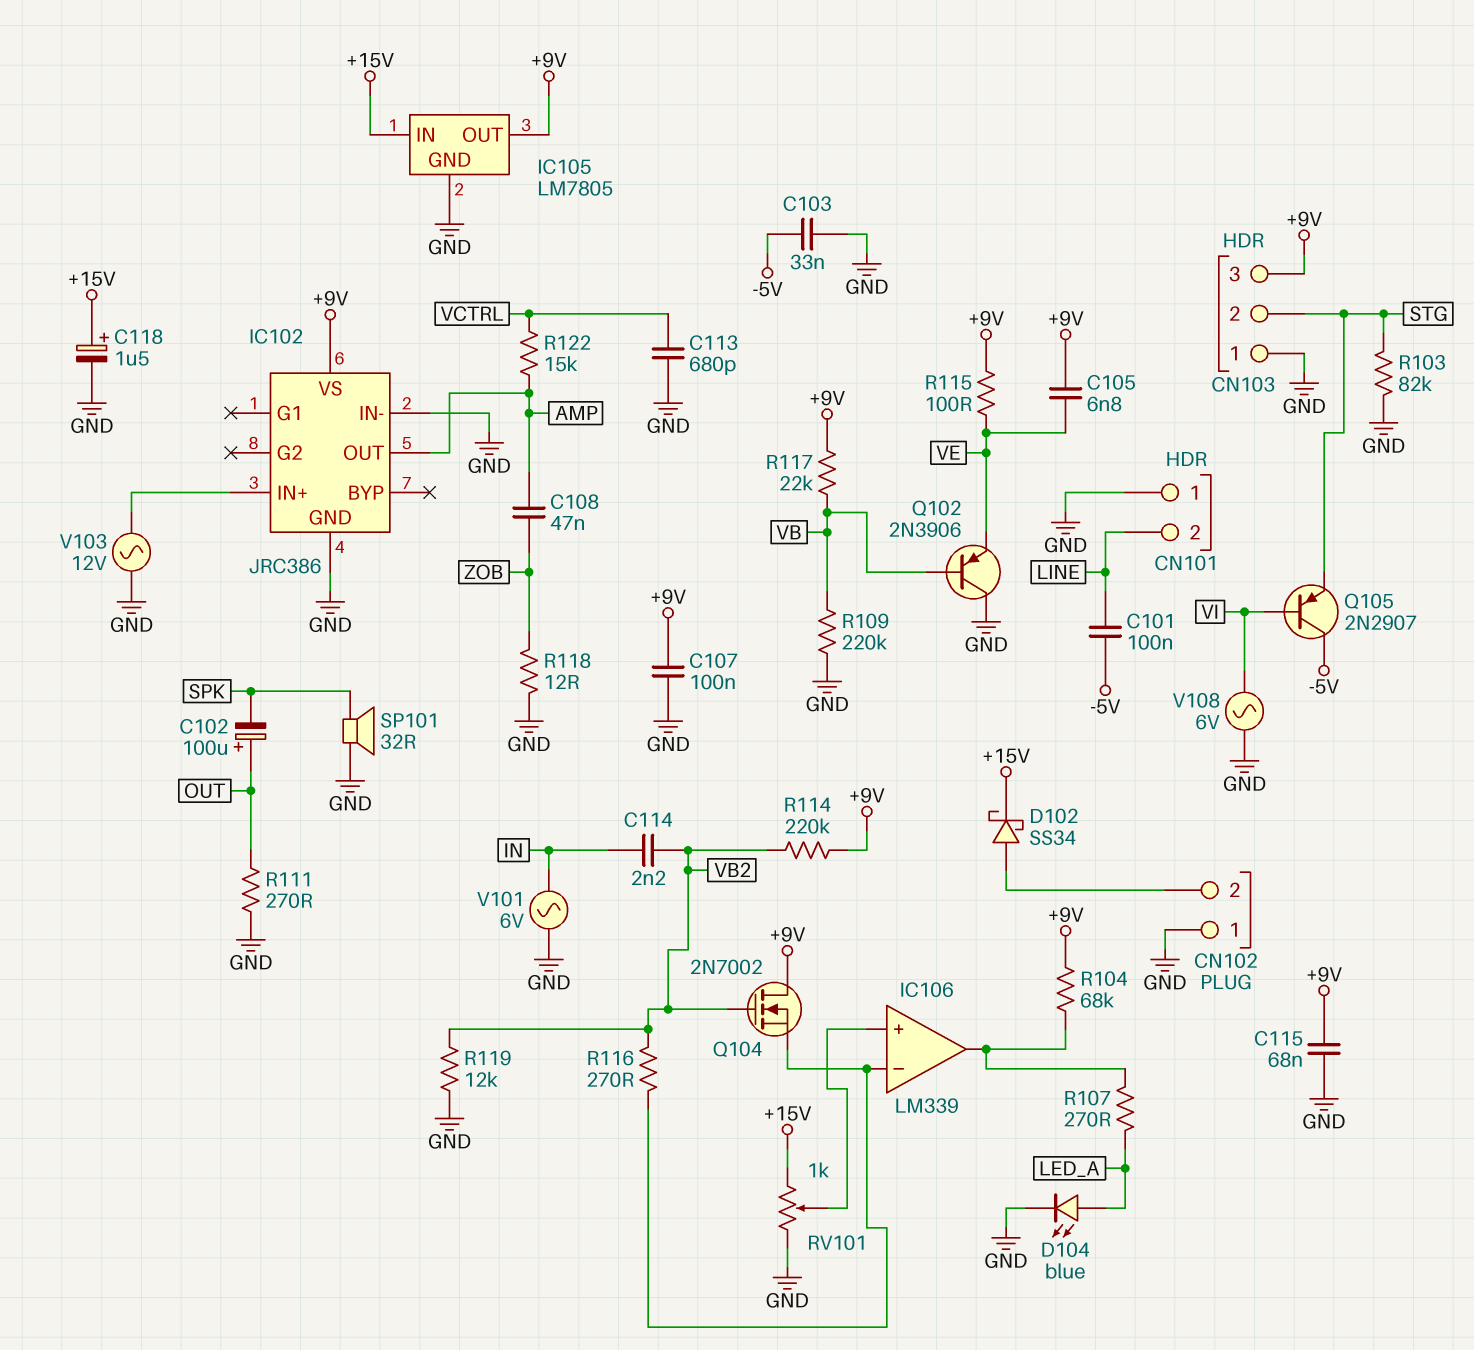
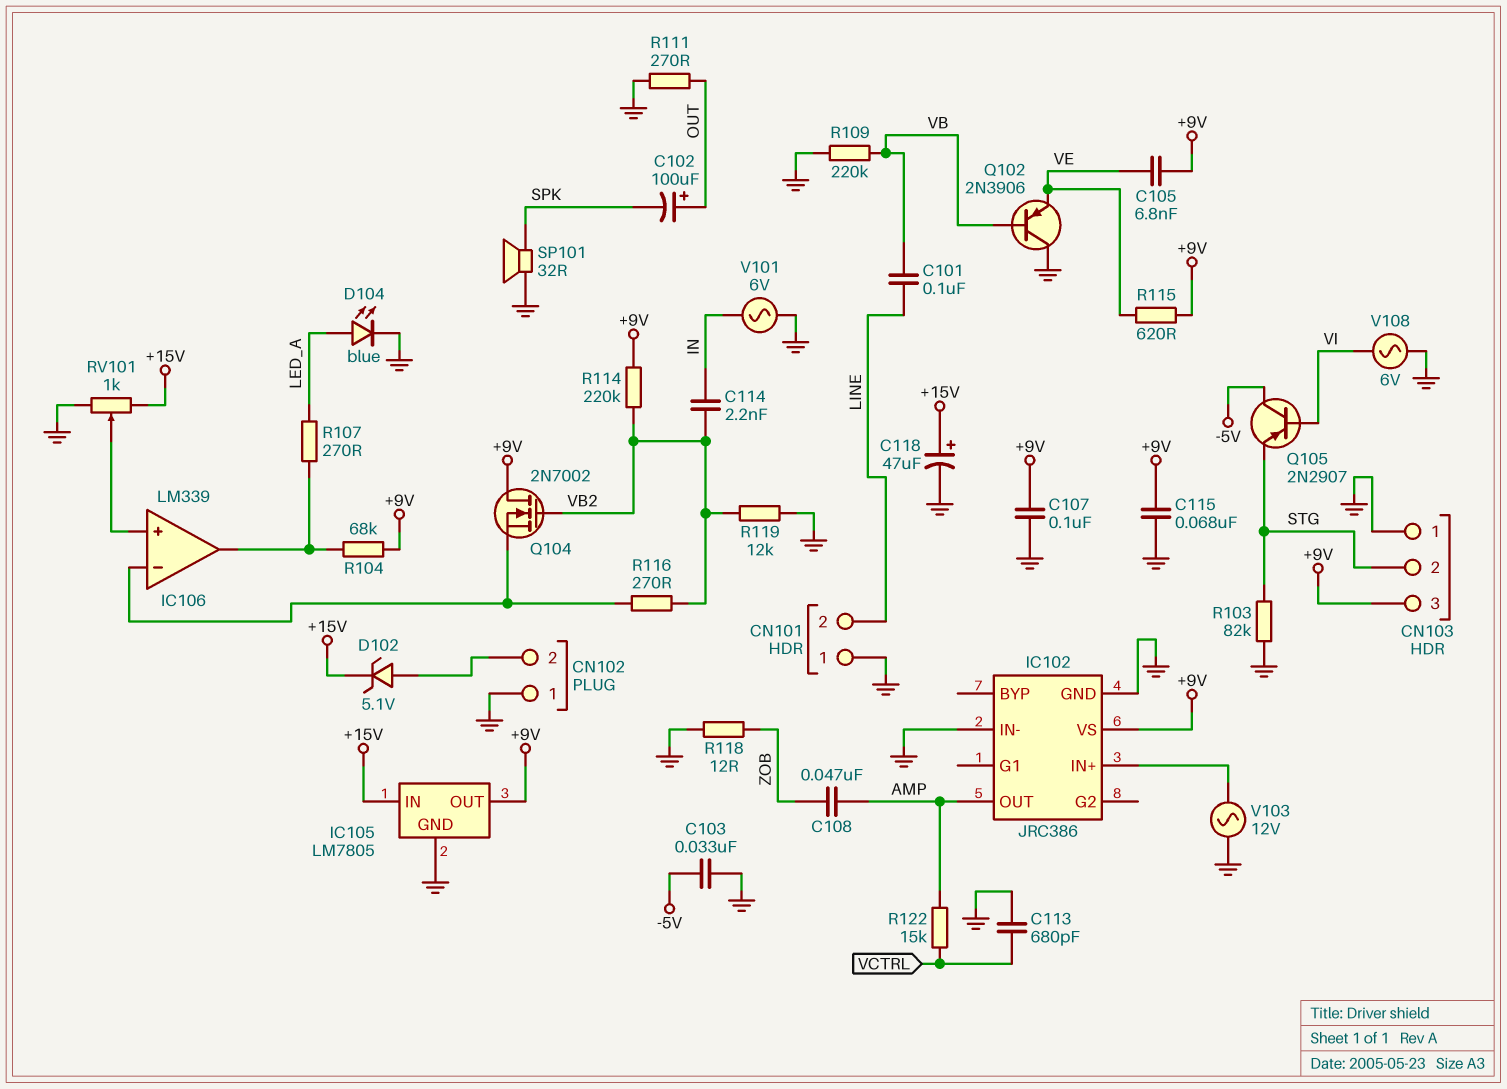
C101: 100nF (-5V, LINE) -> 100nF (LINE, VB)
C118: 1.5uF (plus +15V, minus GND) -> 47uF (plus +15V, minus GND)
D102: schottky SS34 (A CN102/2, K +15V) -> zener 5.1V (A CN102/2, K +15V)
R115: 100 (+9V, VE) -> 620 (+9V, VE)
R117: 22k (+9V, VB) -> none

